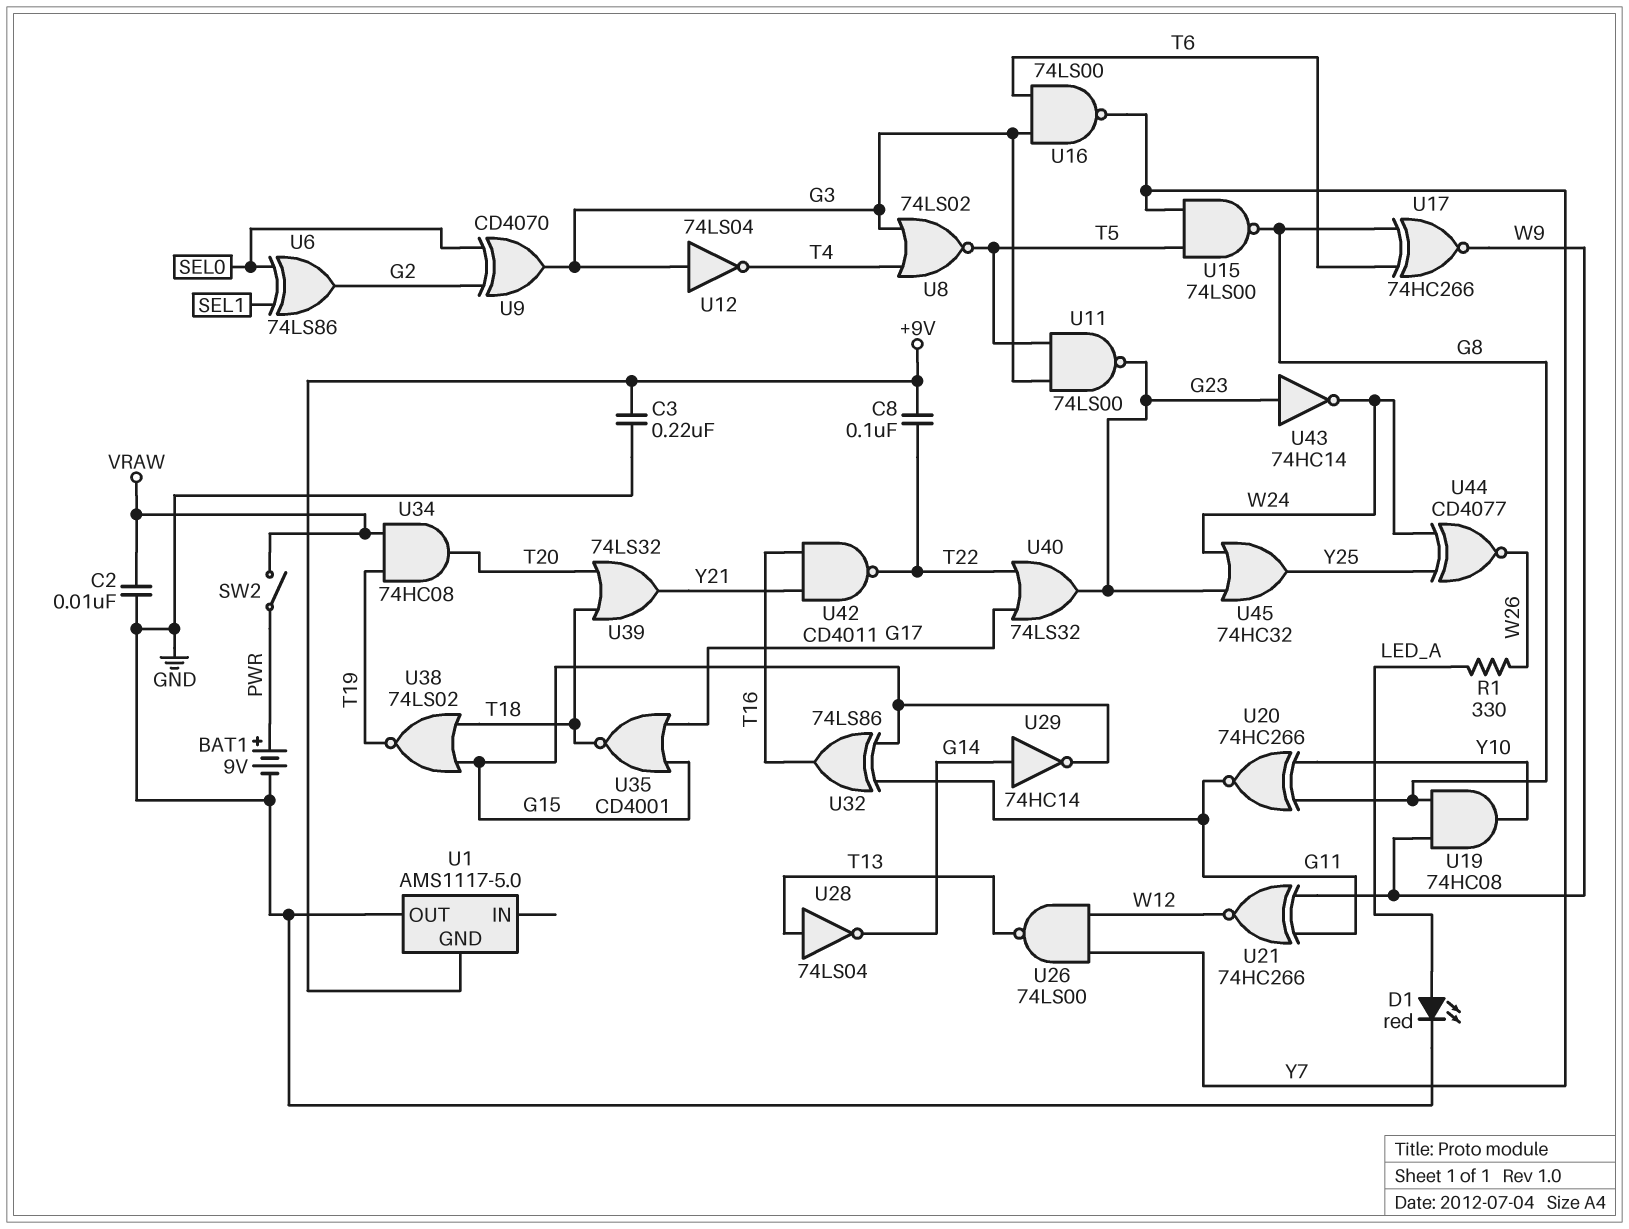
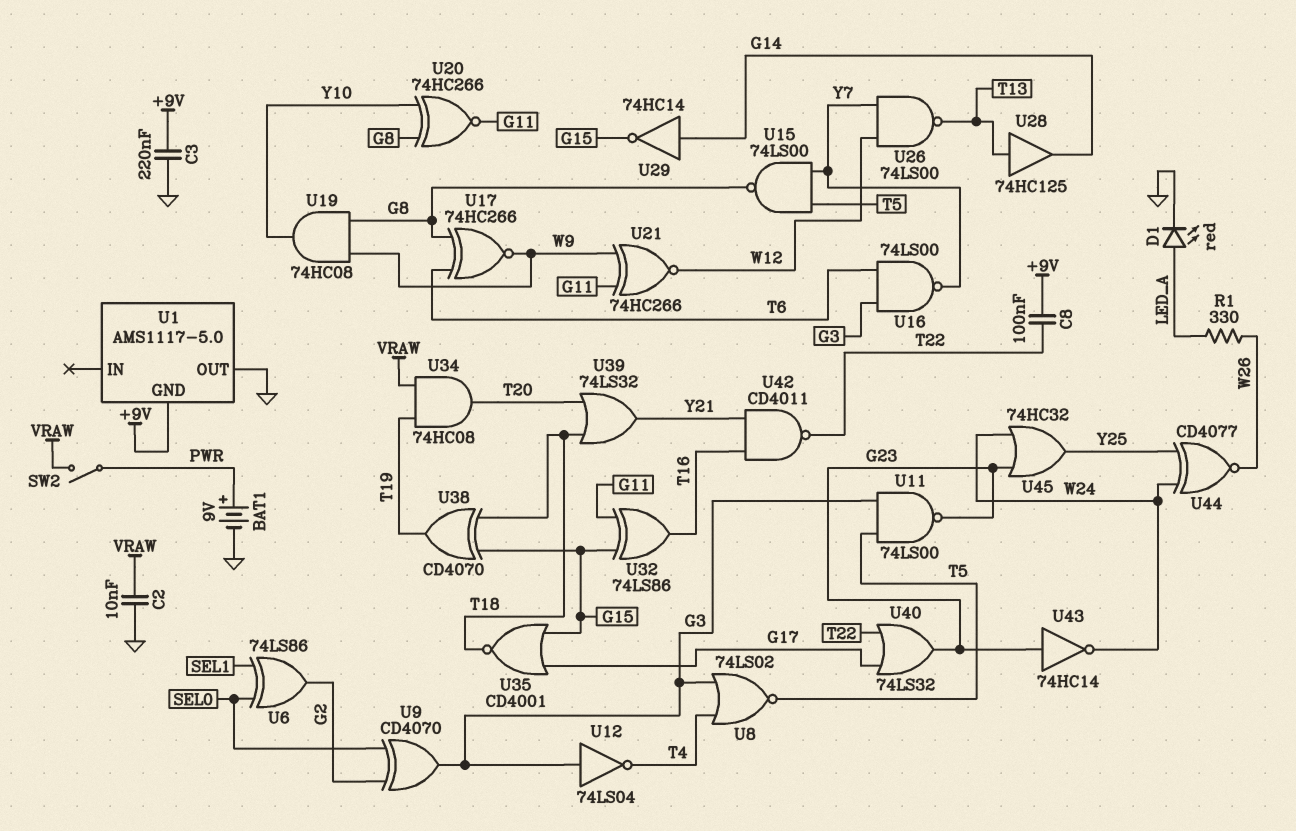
U28: NOT 74LS04 (in T13, out G14) -> buffer 74HC125 (in T13, out G14)
U38: NOR 74LS02 (in G15, in T18, out T19) -> XOR CD4070 (in G15, in T18, out T19)

